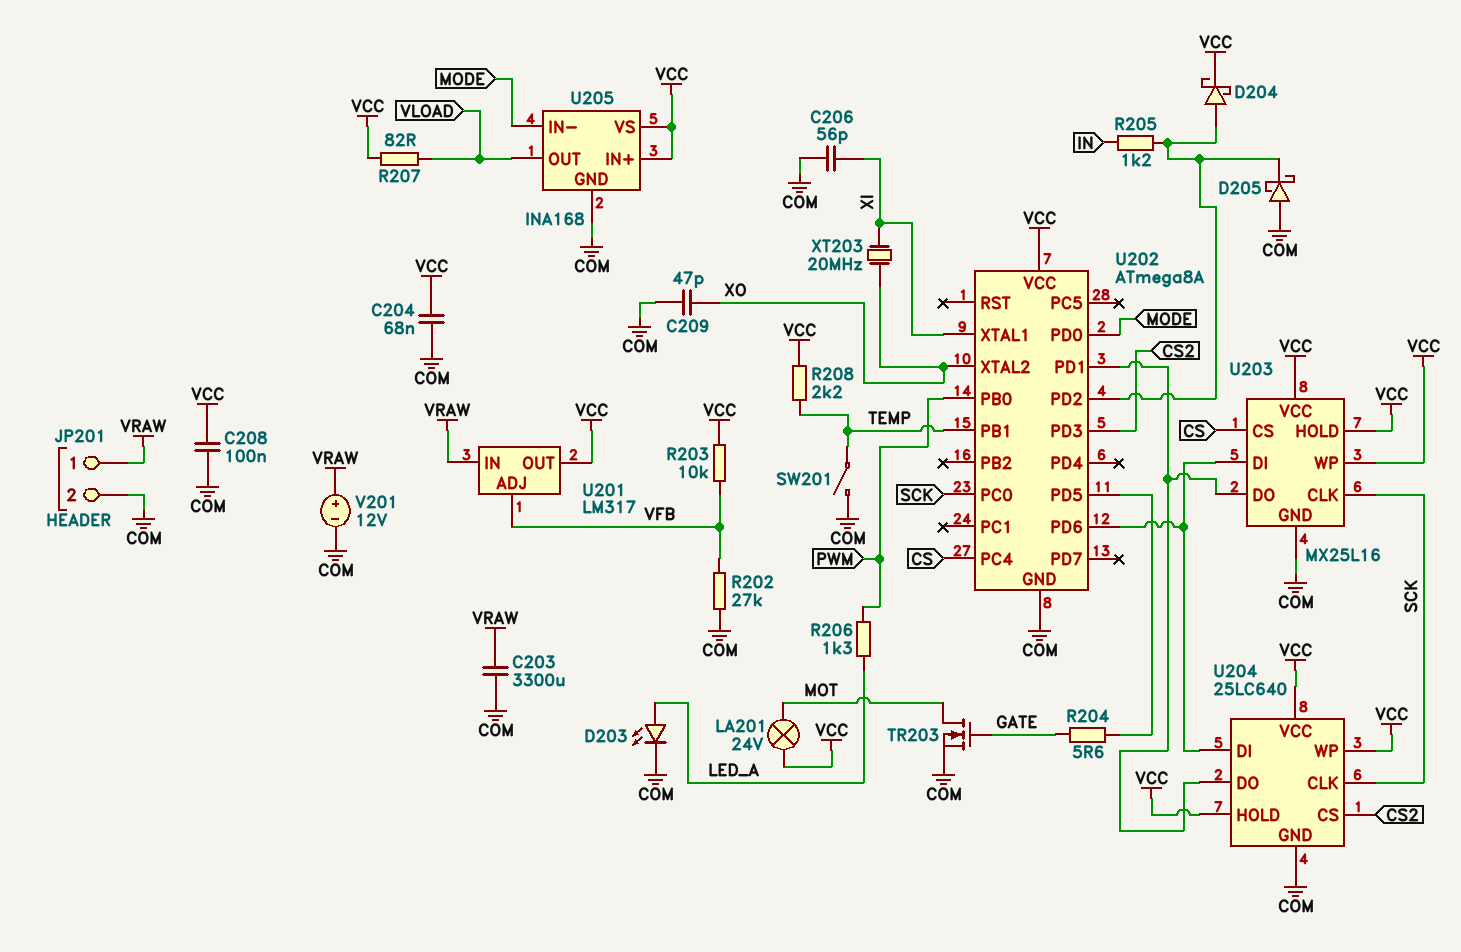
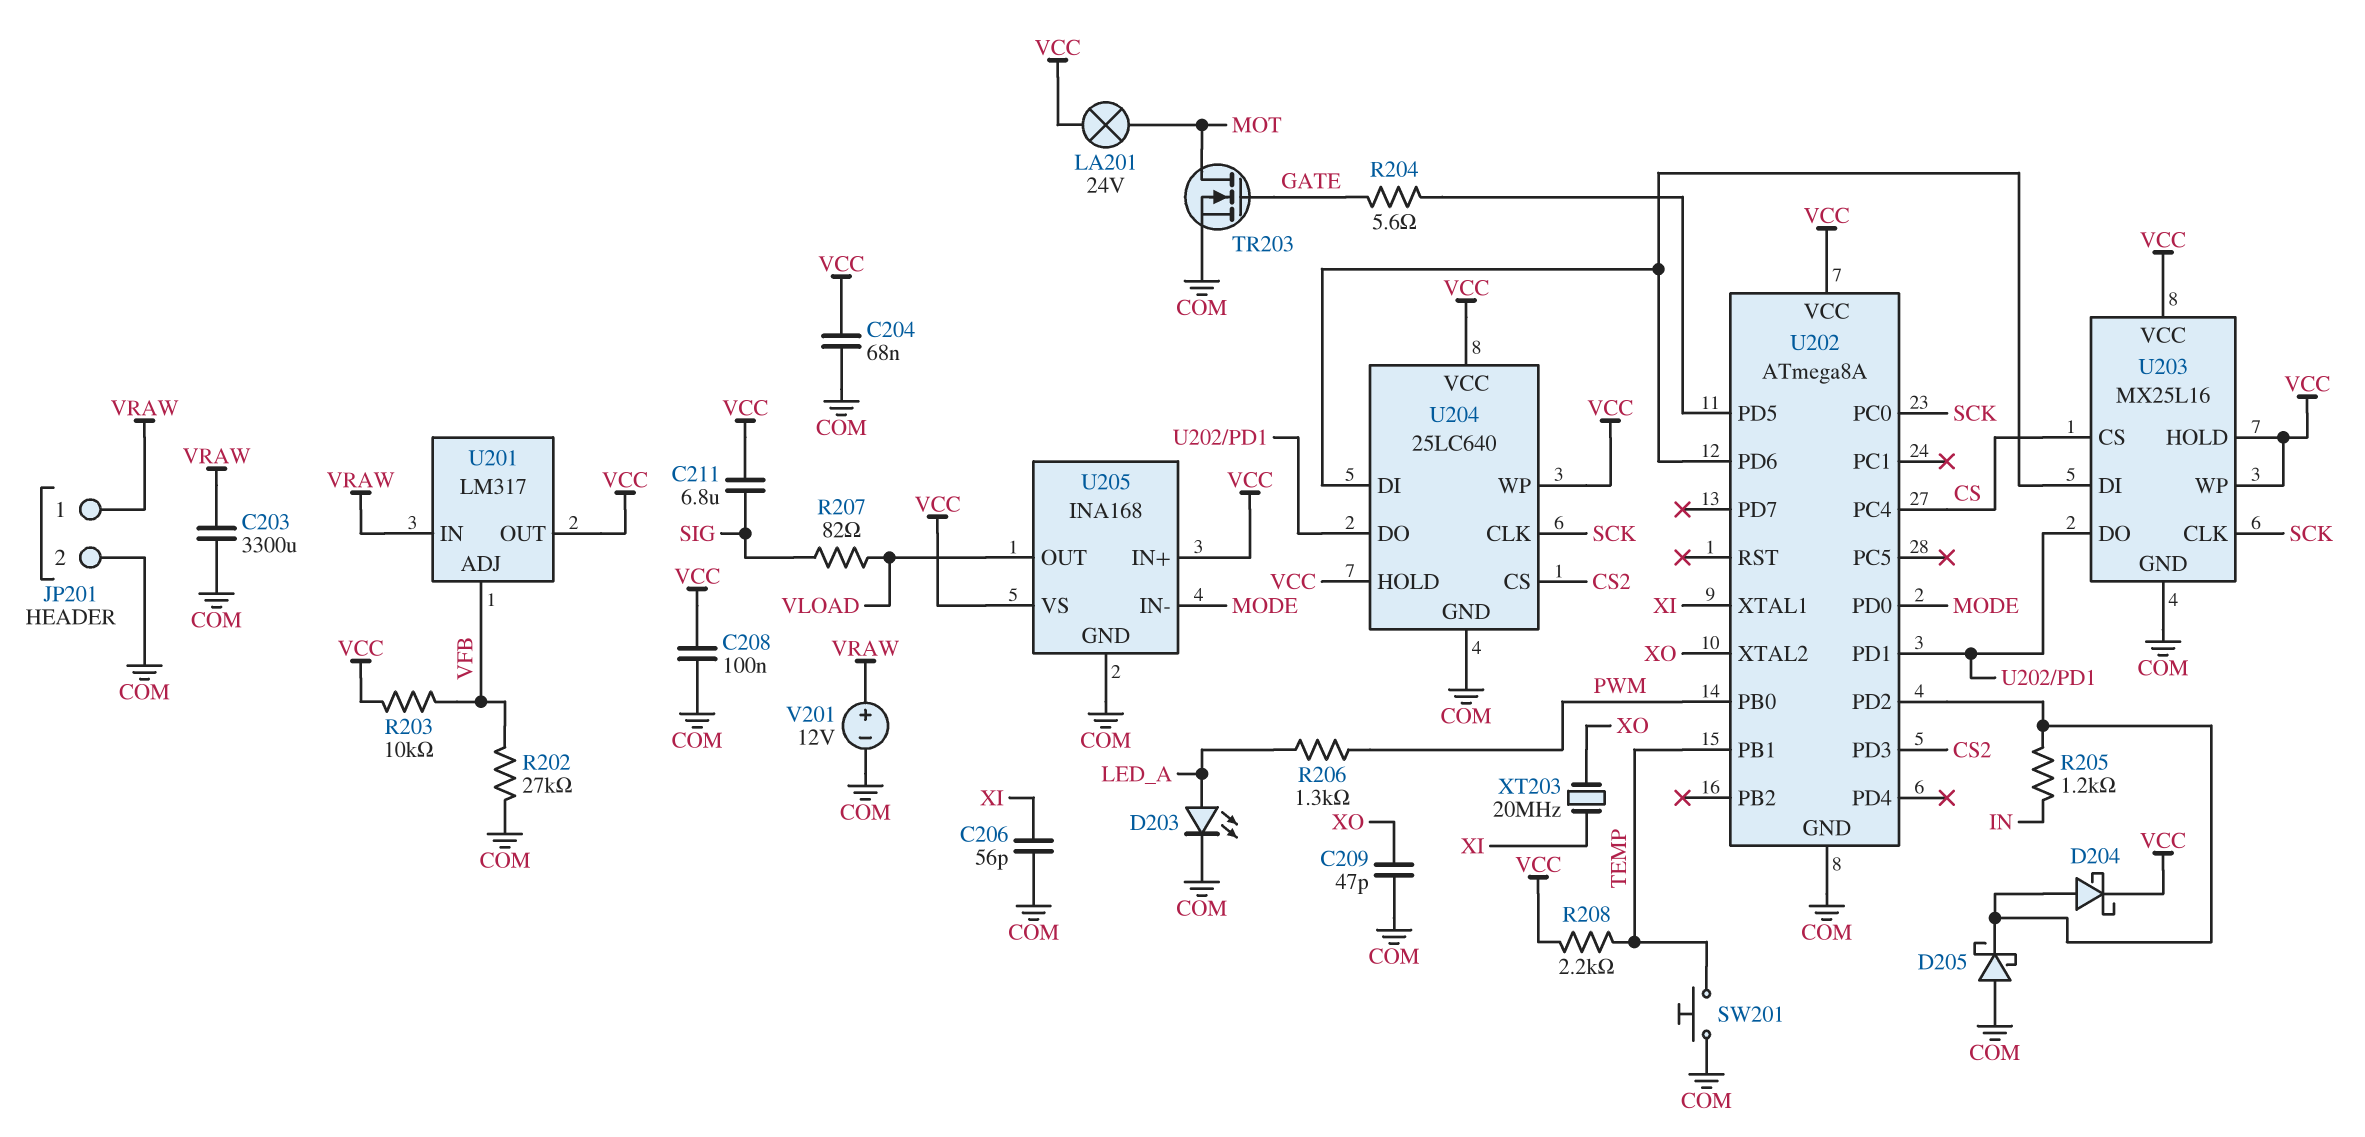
C211: none -> 6.8uF (SIG, VCC)
R207: 82 (VCC, VLOAD) -> 82 (SIG, VLOAD)
SW201: switch (COM, TEMP) -> button (COM, TEMP)

